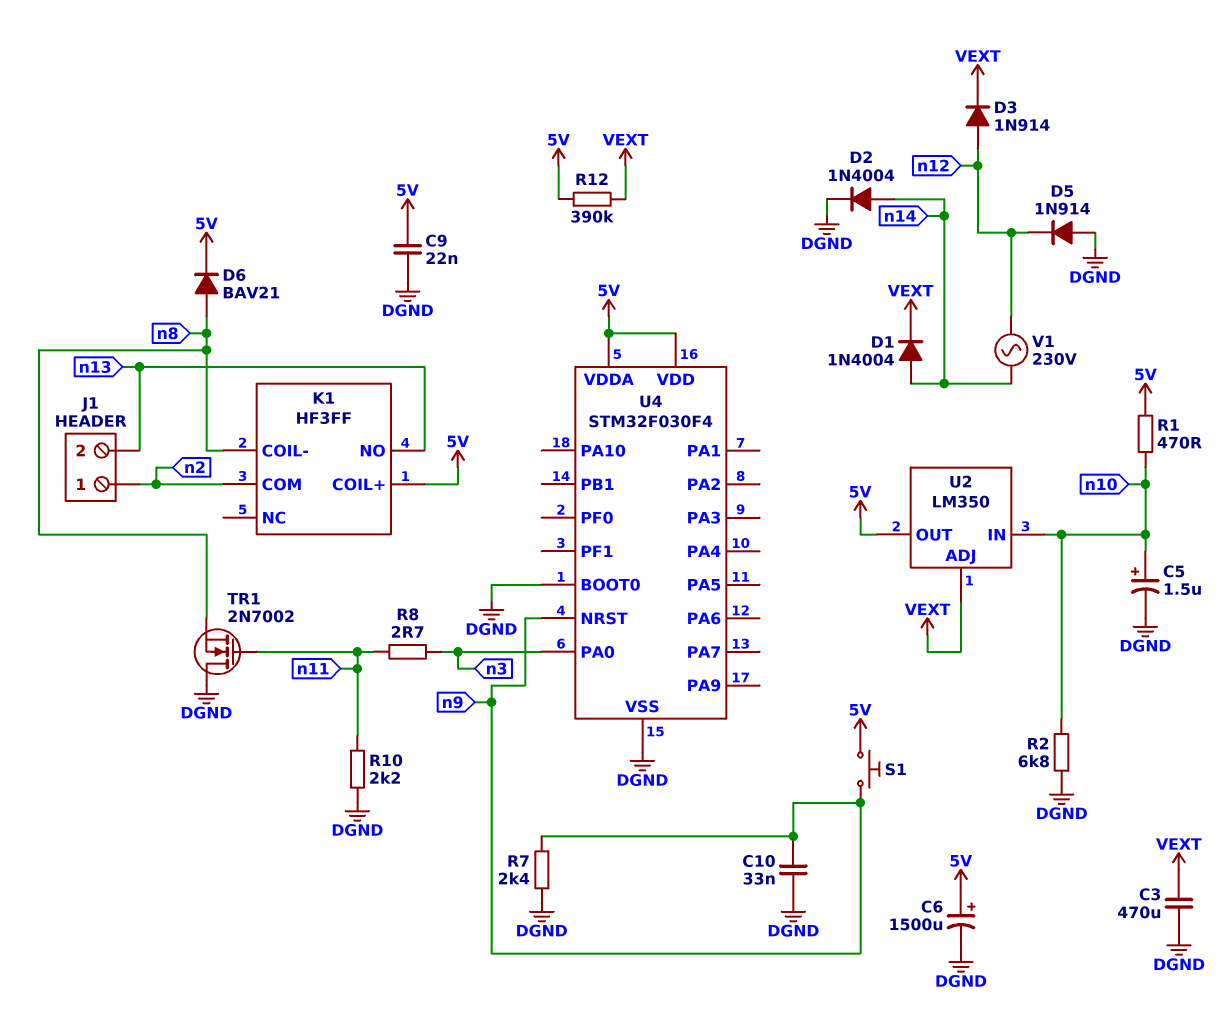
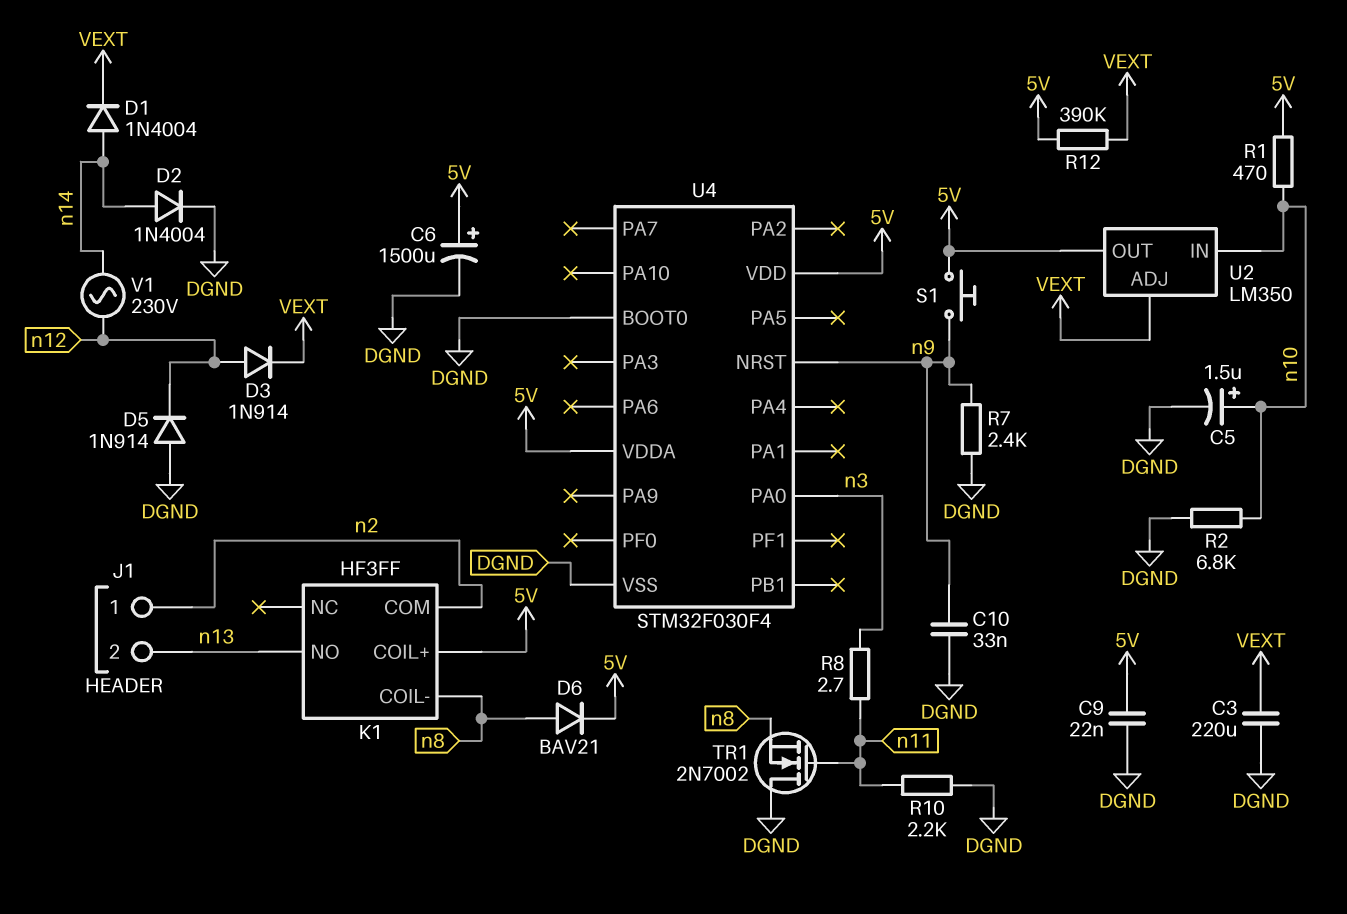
C3: 470uF (DGND, VEXT) -> 220uF (DGND, VEXT)

